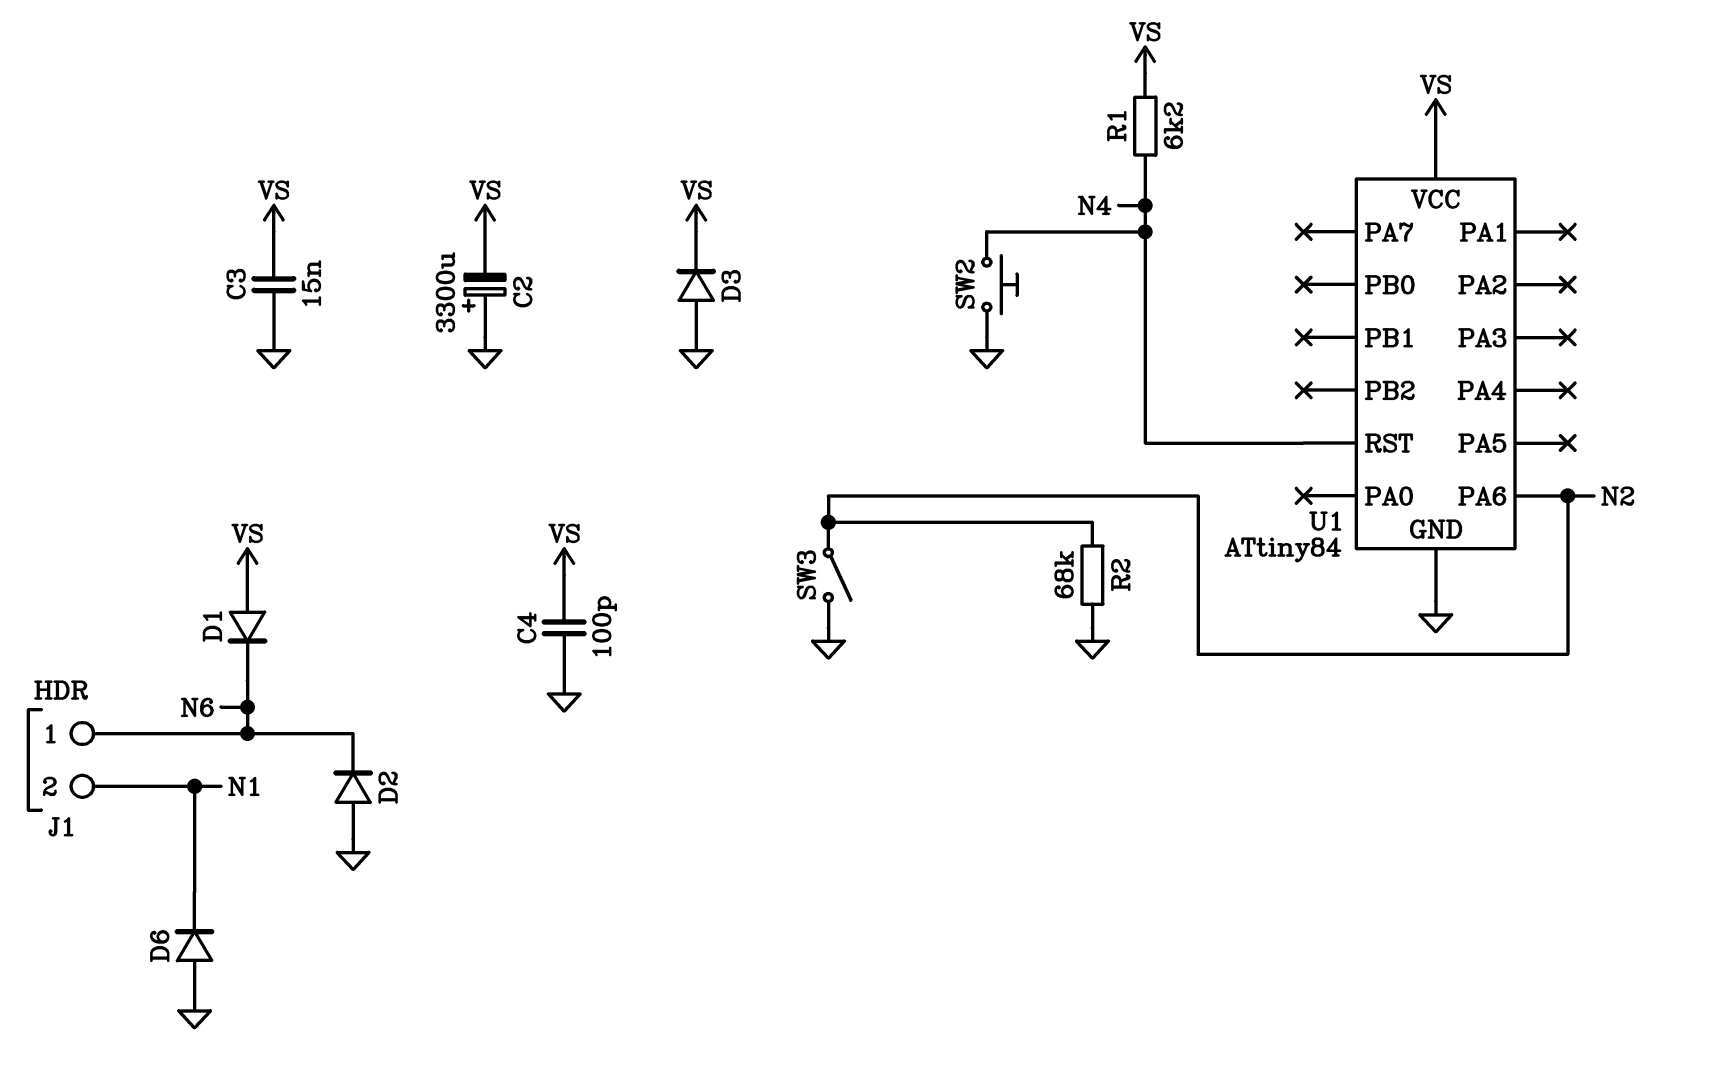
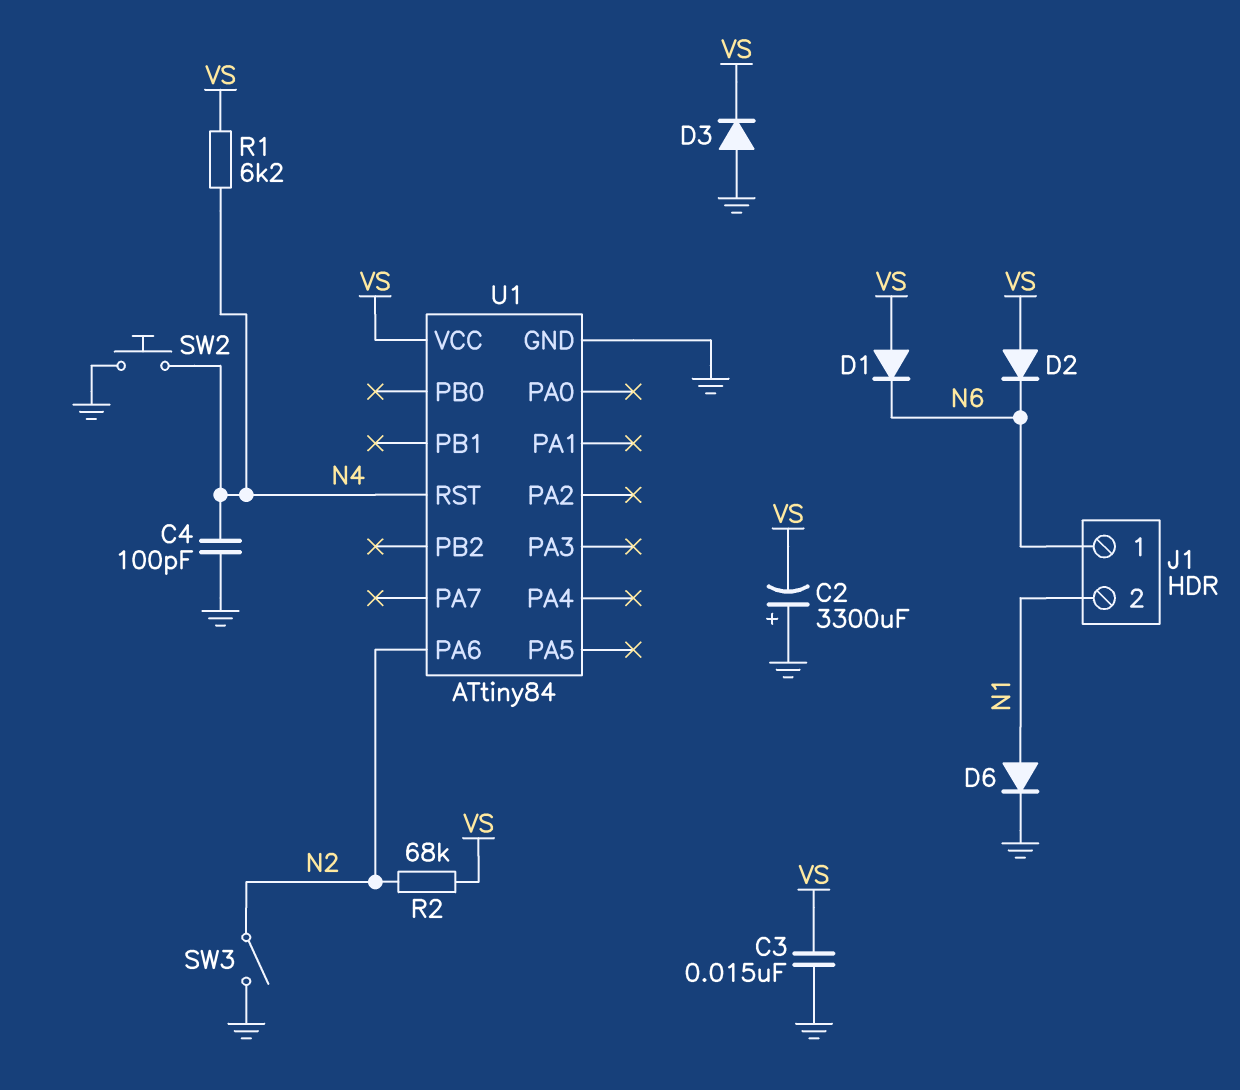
C4: 100pF (GND, VS) -> 100pF (GND, N4)
D2: diode (A GND, K N6) -> diode (A VS, K N6)
D6: diode (A GND, K N1) -> diode (A N1, K GND)
R2: 68k (GND, N2) -> 68k (N2, VS)

